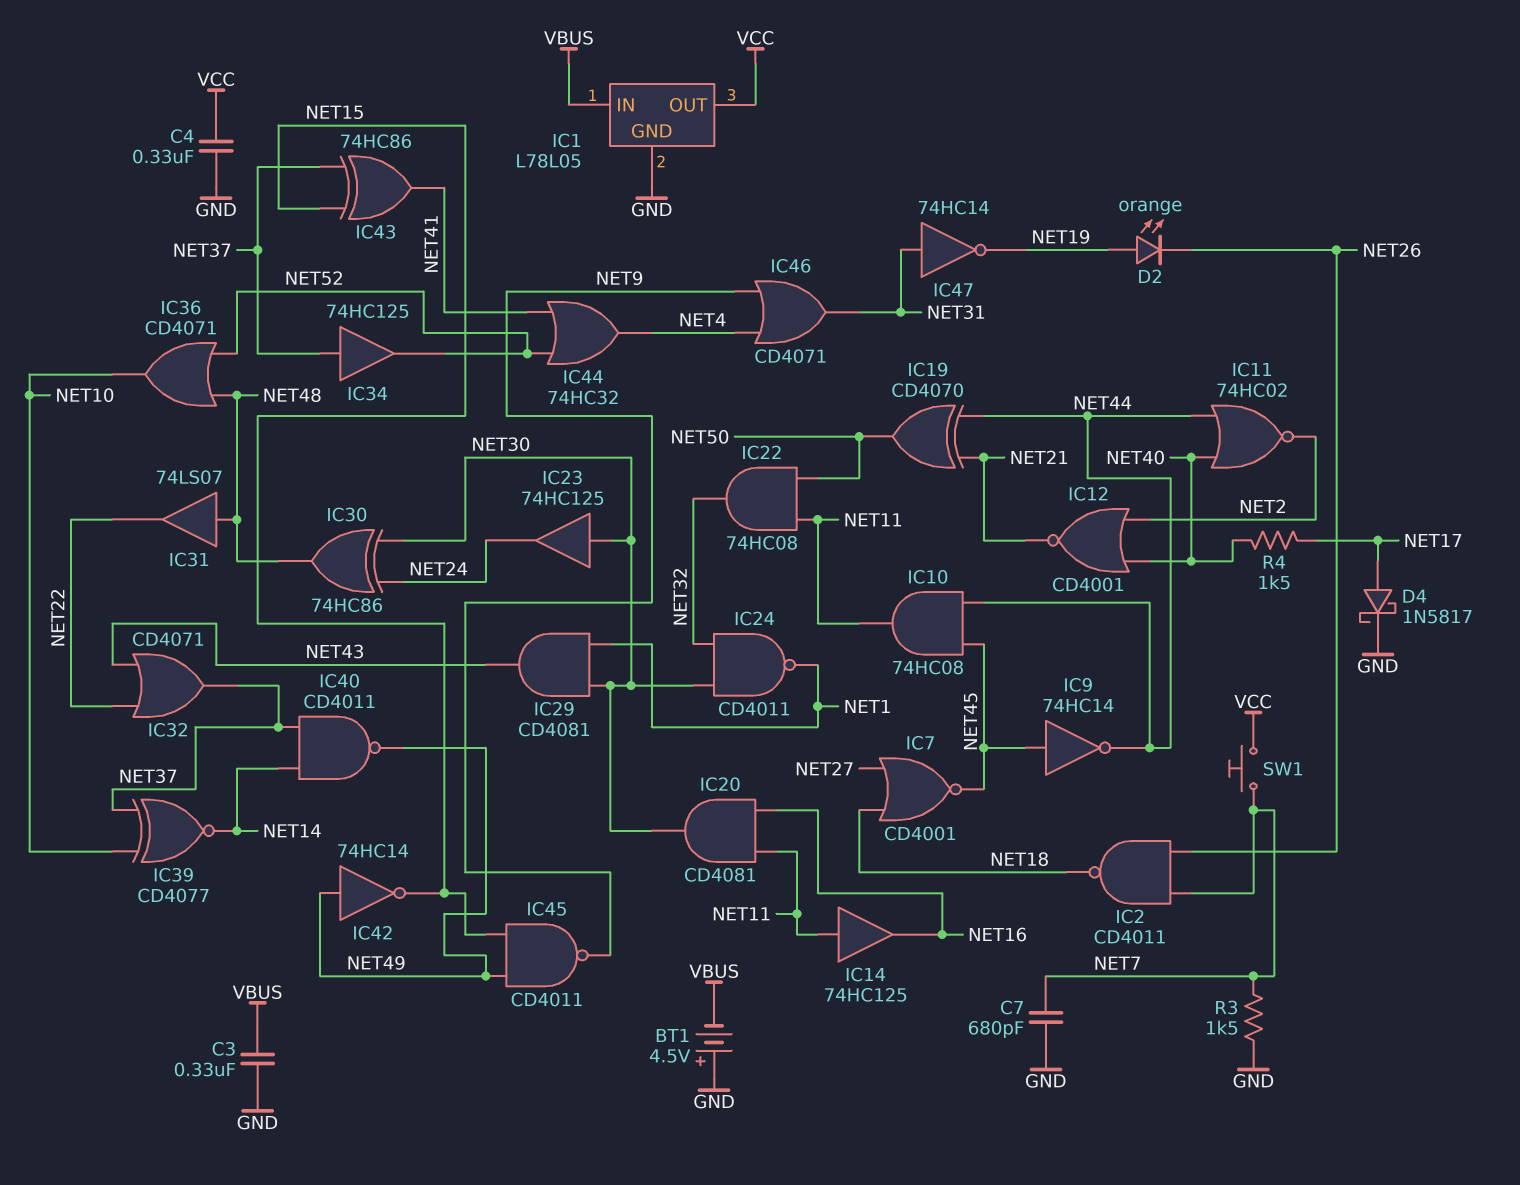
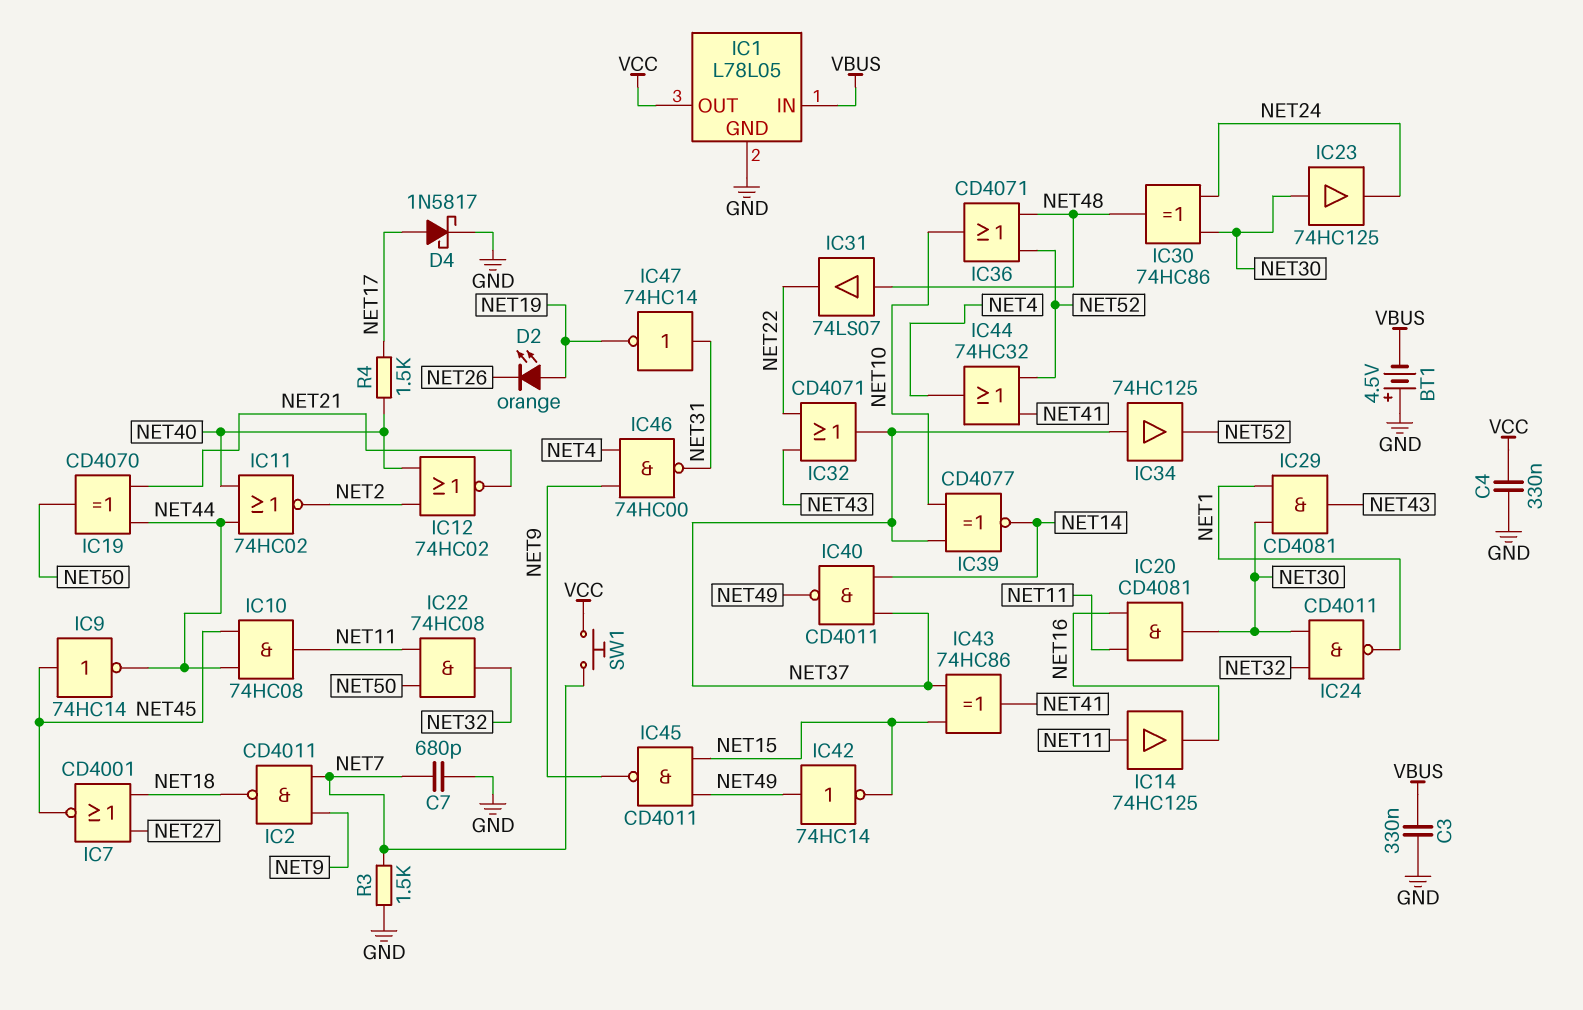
IC2: NAND CD4011 (in NET7, in NET26, out NET18) -> NAND CD4011 (in NET7, in NET9, out NET18)
IC12: NOR CD4001 (in NET2, in NET40, out NET21) -> NOR 74HC02 (in NET2, in NET40, out NET21)
IC46: OR CD4071 (in NET4, in NET9, out NET31) -> NAND 74HC00 (in NET4, in NET9, out NET31)

